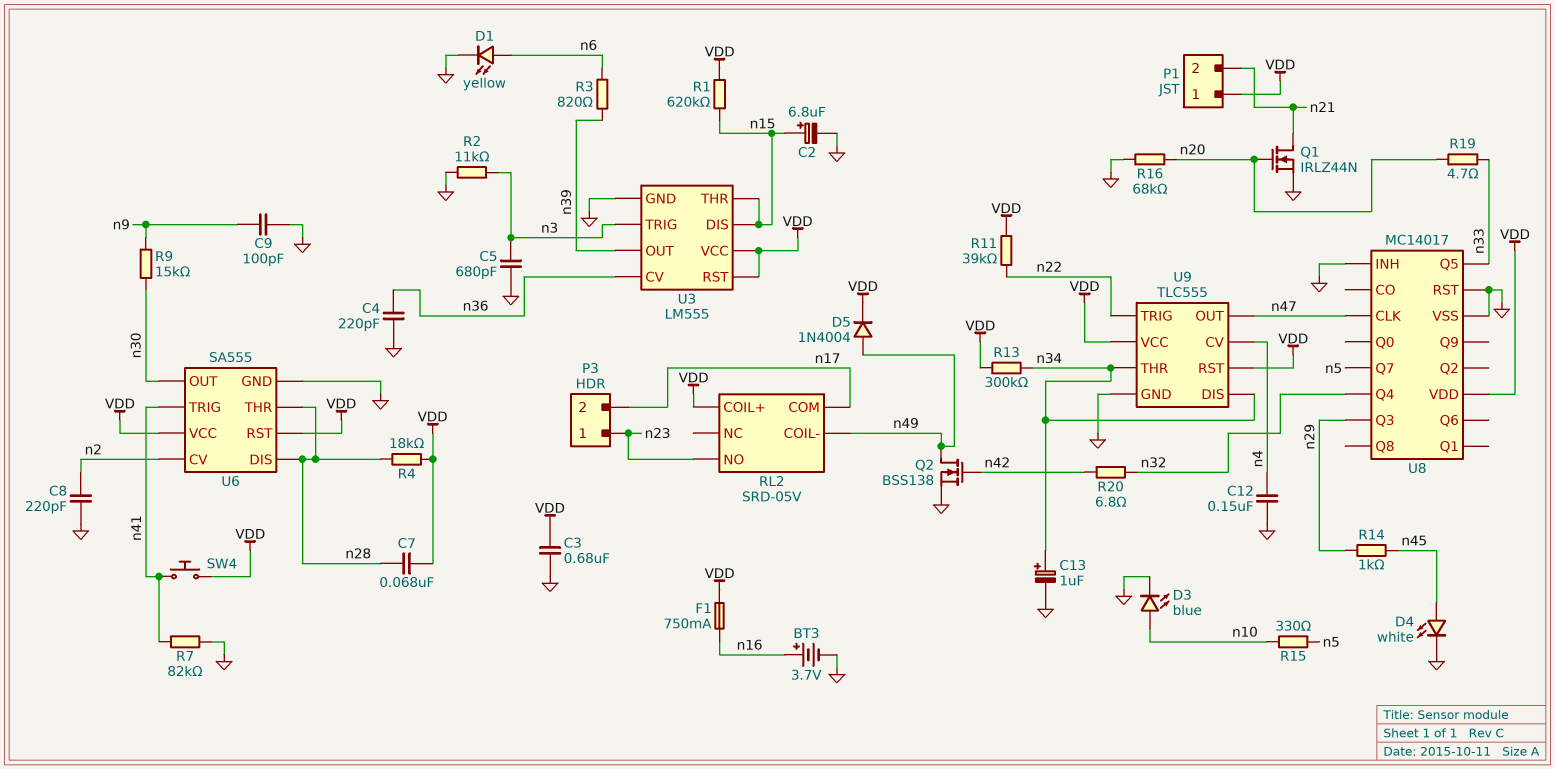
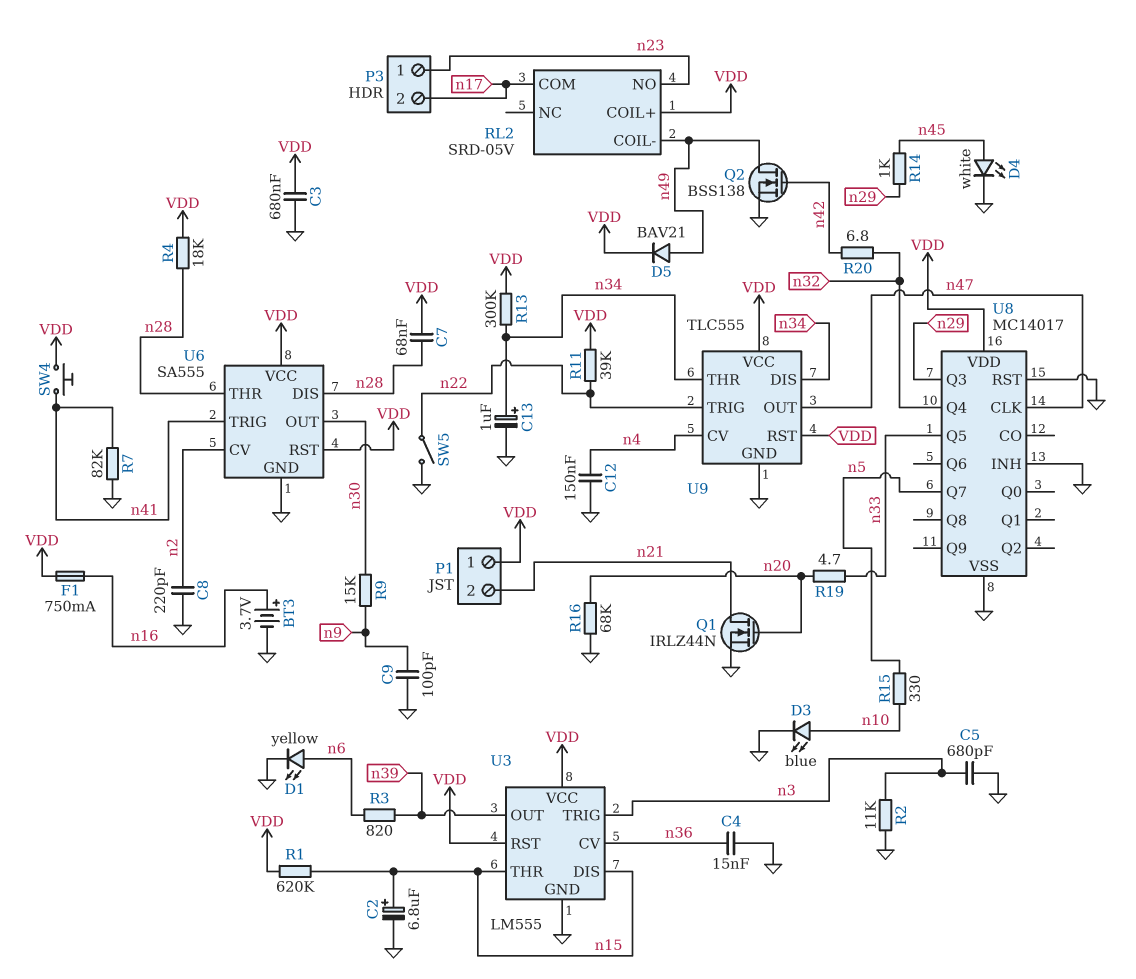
C4: 220pF (GND, n36) -> 15nF (GND, n36)
D5: diode 1N4004 (A n49, K VDD) -> diode BAV21 (A n49, K VDD)
SW5: none -> switch (GND, n22)

